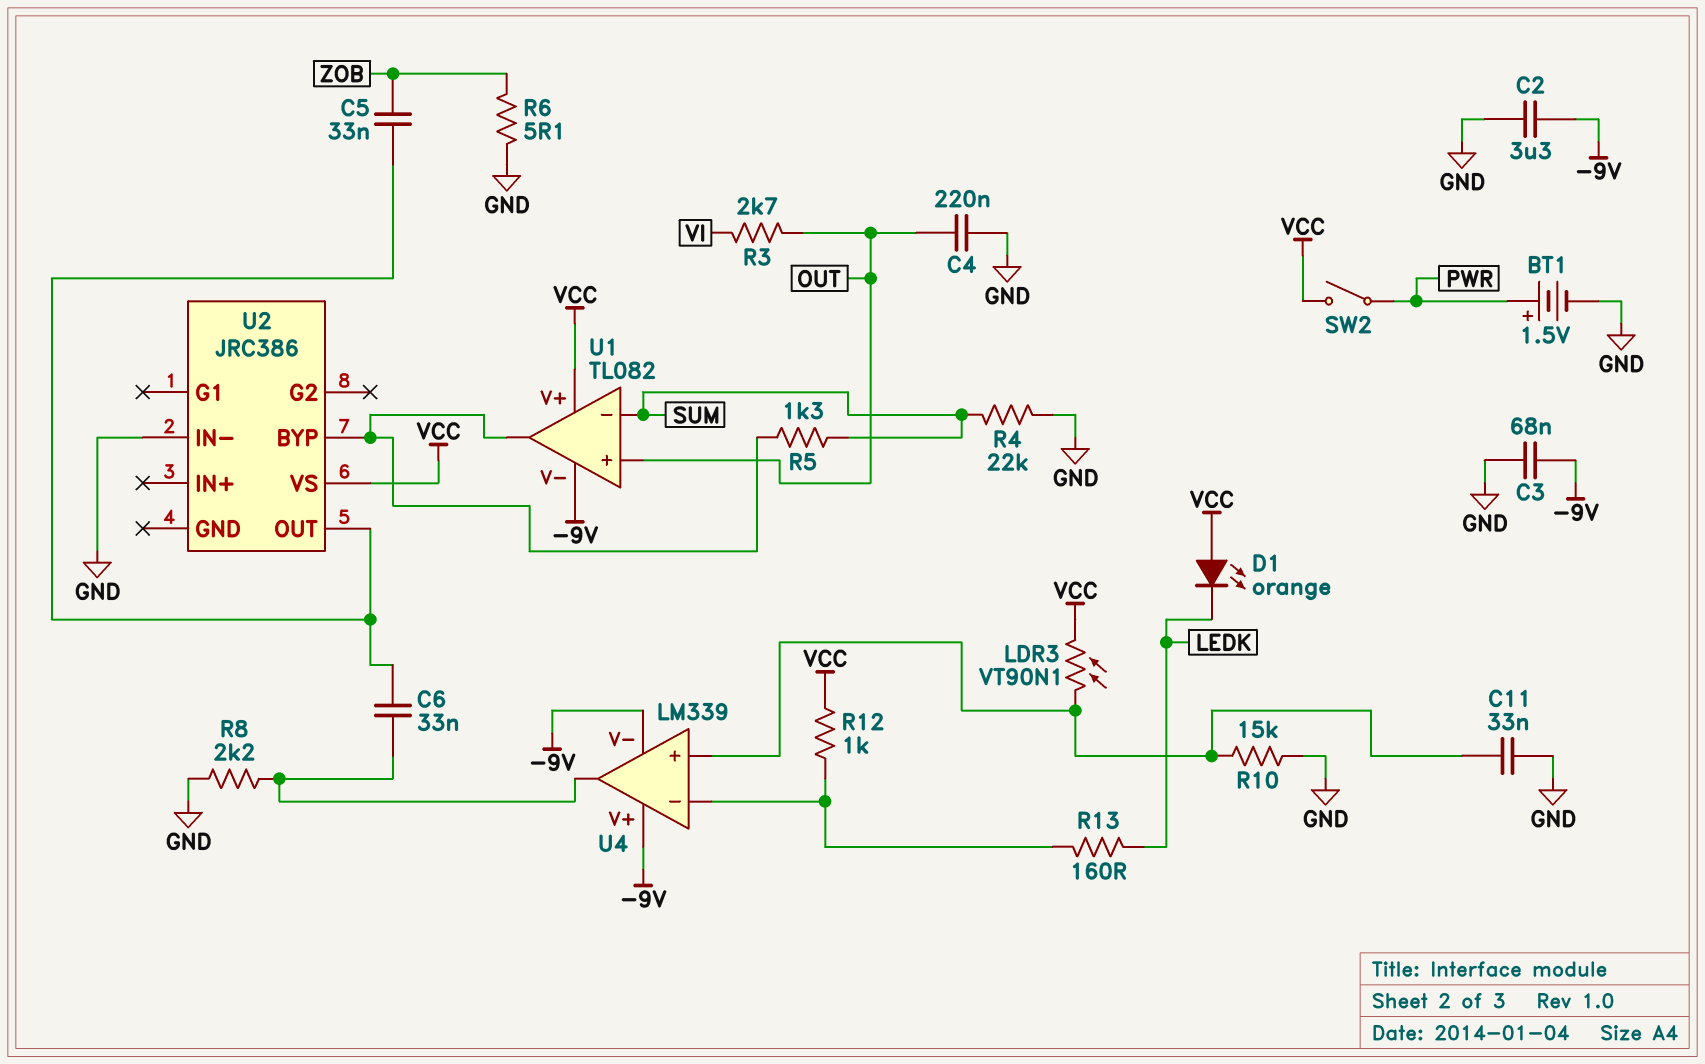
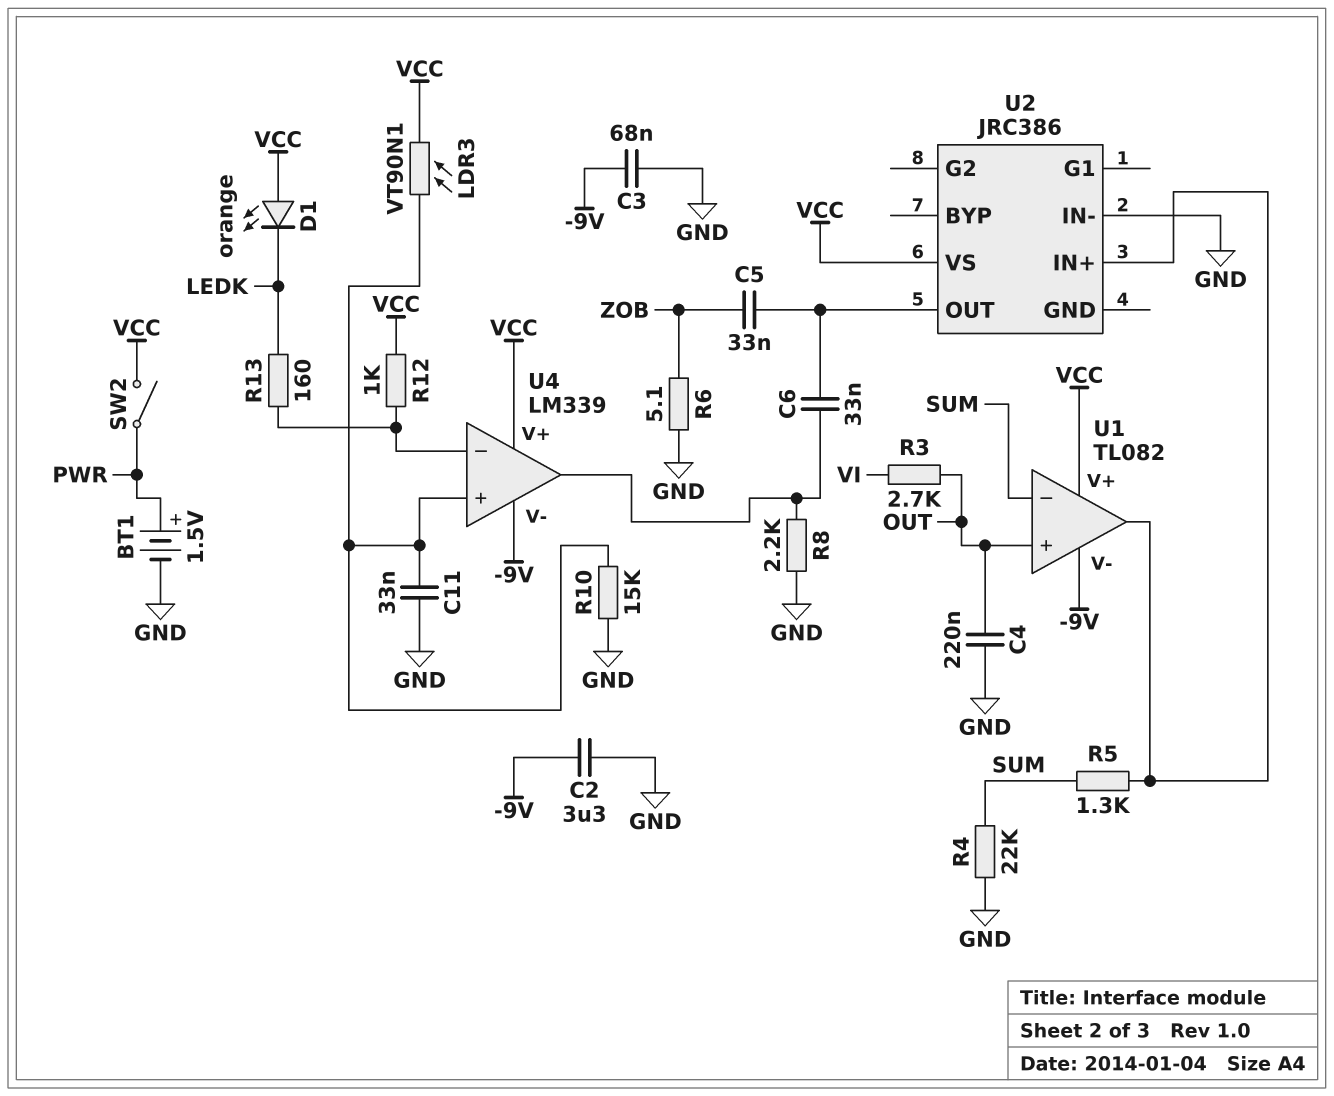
U2 pin BYP: U1/out -> none
U2 pin IN+: none -> U1/out
U4 pin V+: -9V -> VCC

